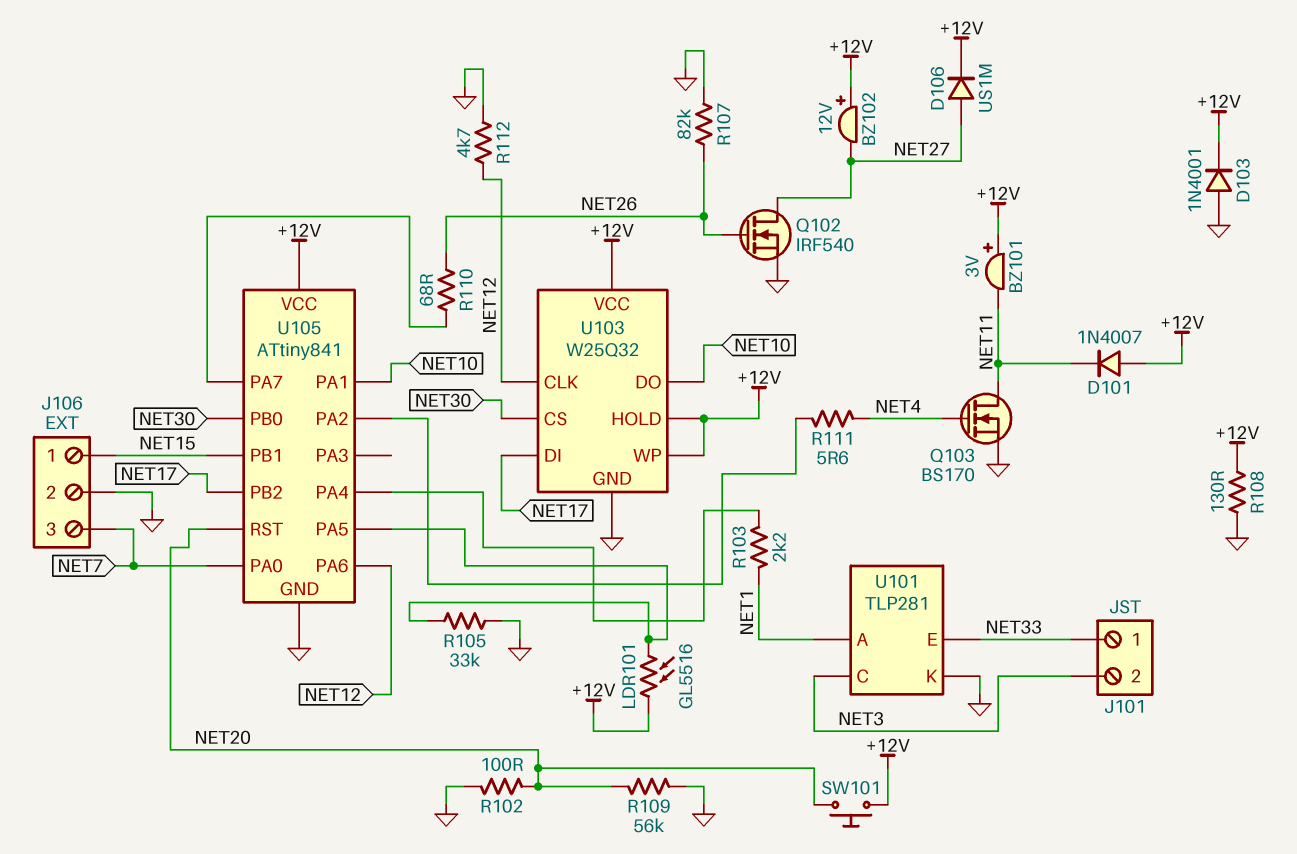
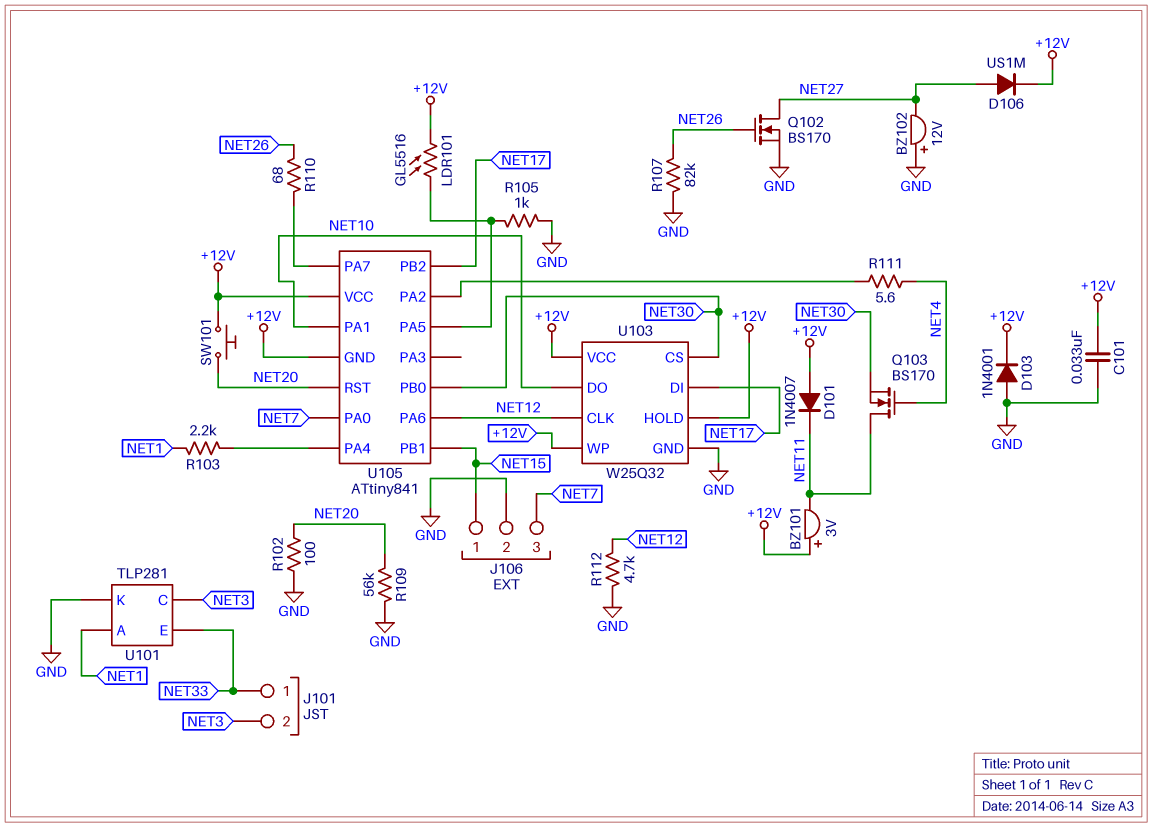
BZ102: buzzer 12V (plus +12V, minus NET27) -> buzzer 12V (plus GND, minus NET27)
C101: none -> 33nF (+12V, GND)
Q102: NMOS IRF540 (G NET26, D NET27, S GND) -> NMOS BS170 (G NET26, D NET27, S GND)
Q103: NMOS BS170 (G NET4, D NET11, S GND) -> NMOS BS170 (G NET4, D NET11, S NET30)
R105: 33k (GND, U105/PA5) -> 1k (GND, U105/PA5)
R108: 130 (+12V, GND) -> none
U105 pin GND: GND -> +12V

